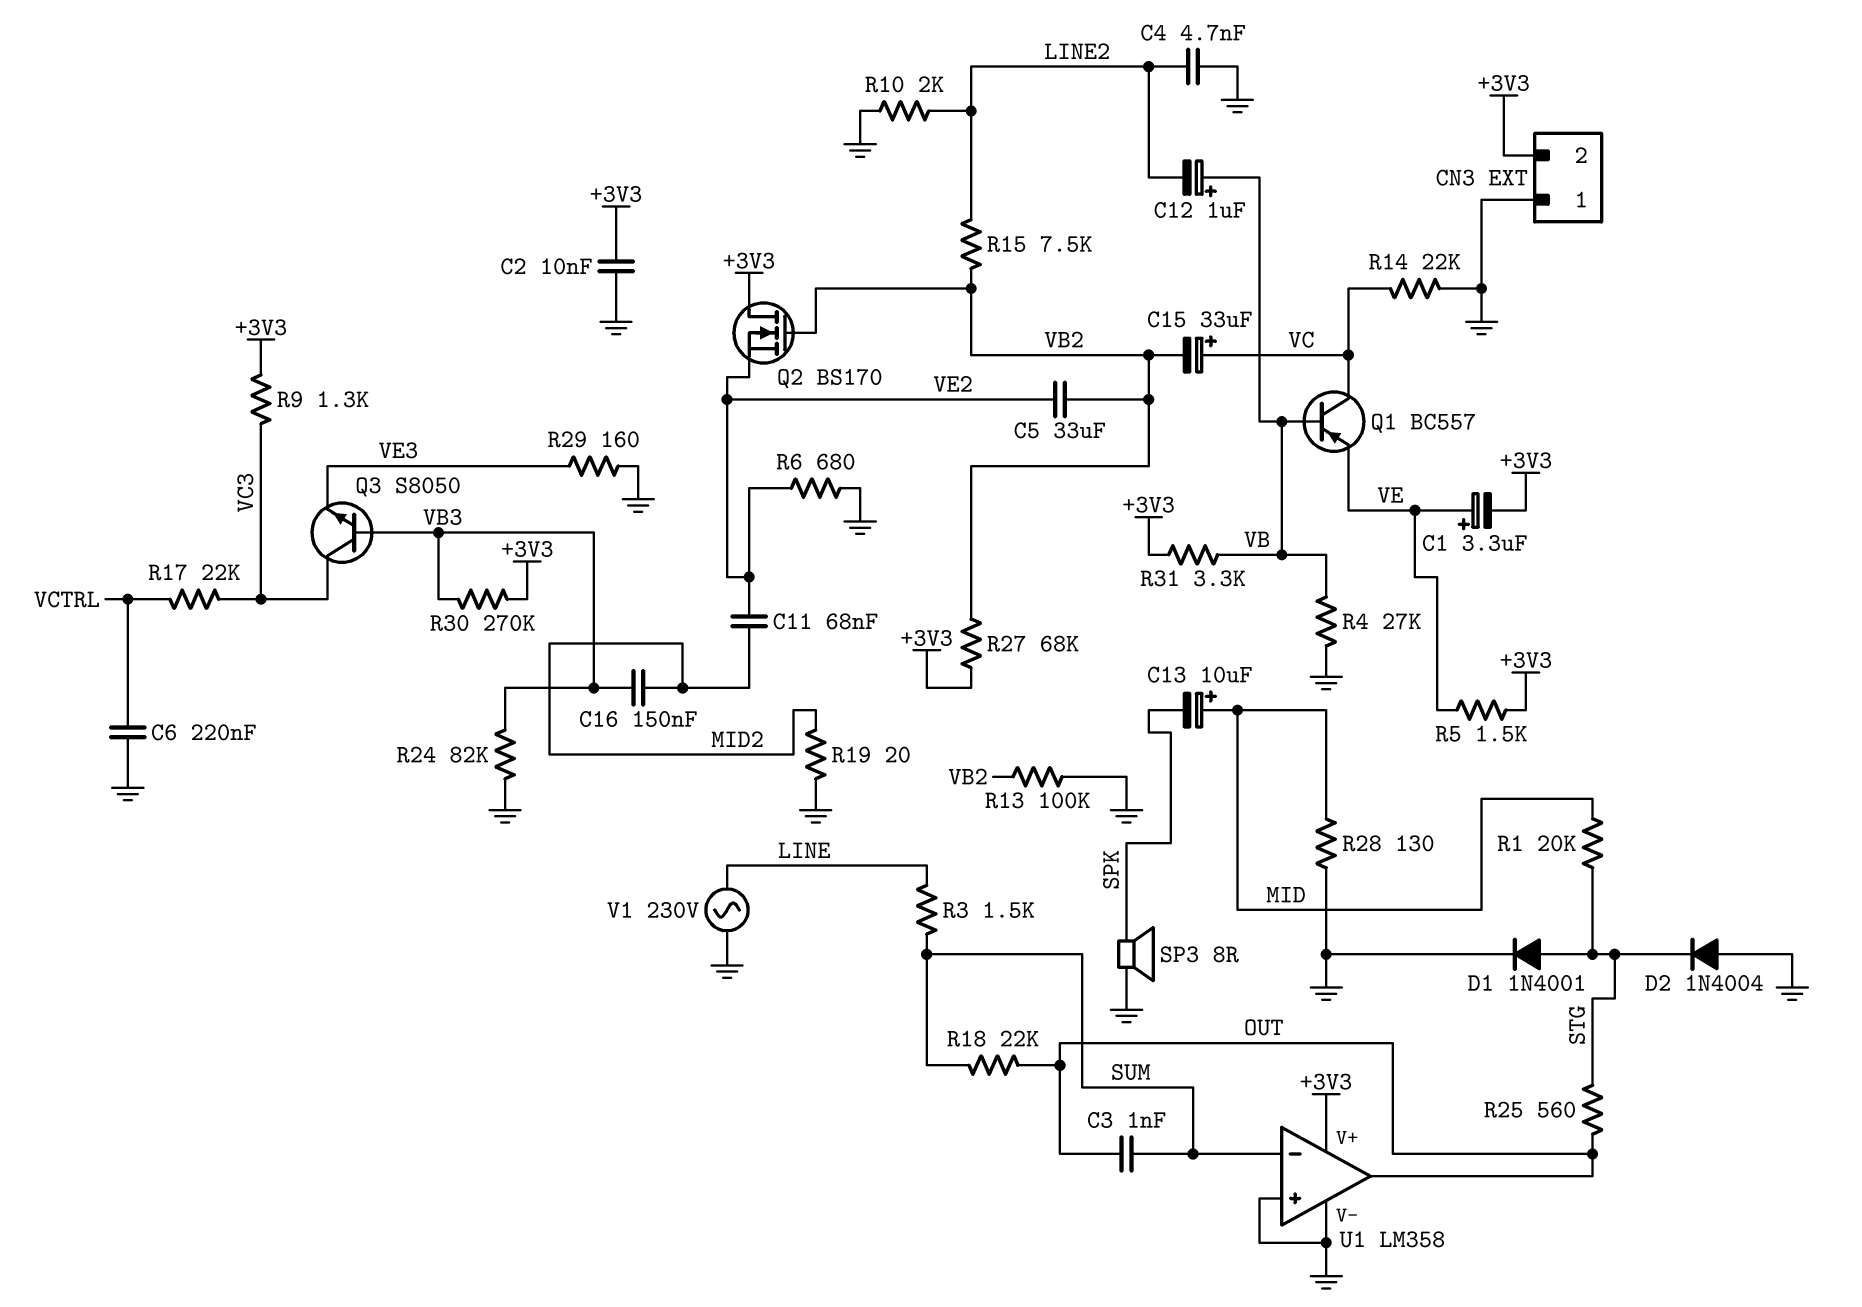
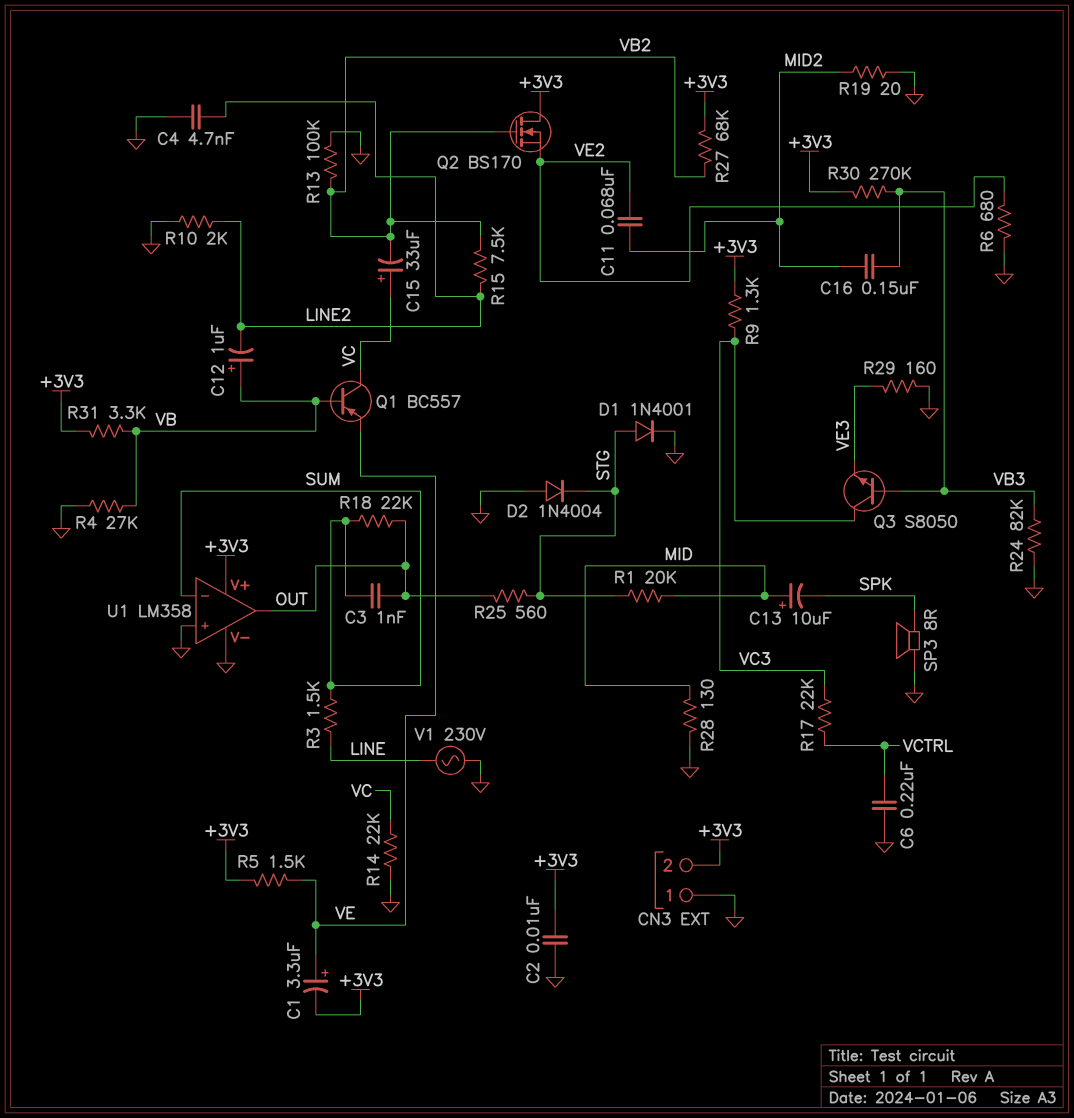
C5: 33uF (VB2, VE2) -> none

